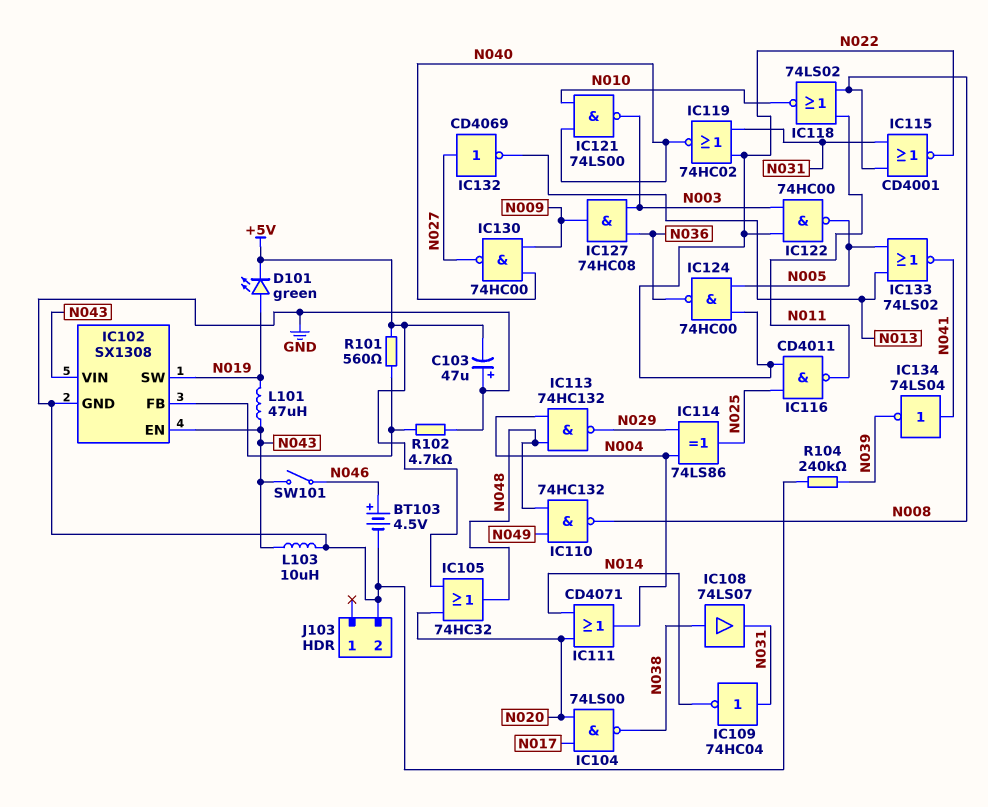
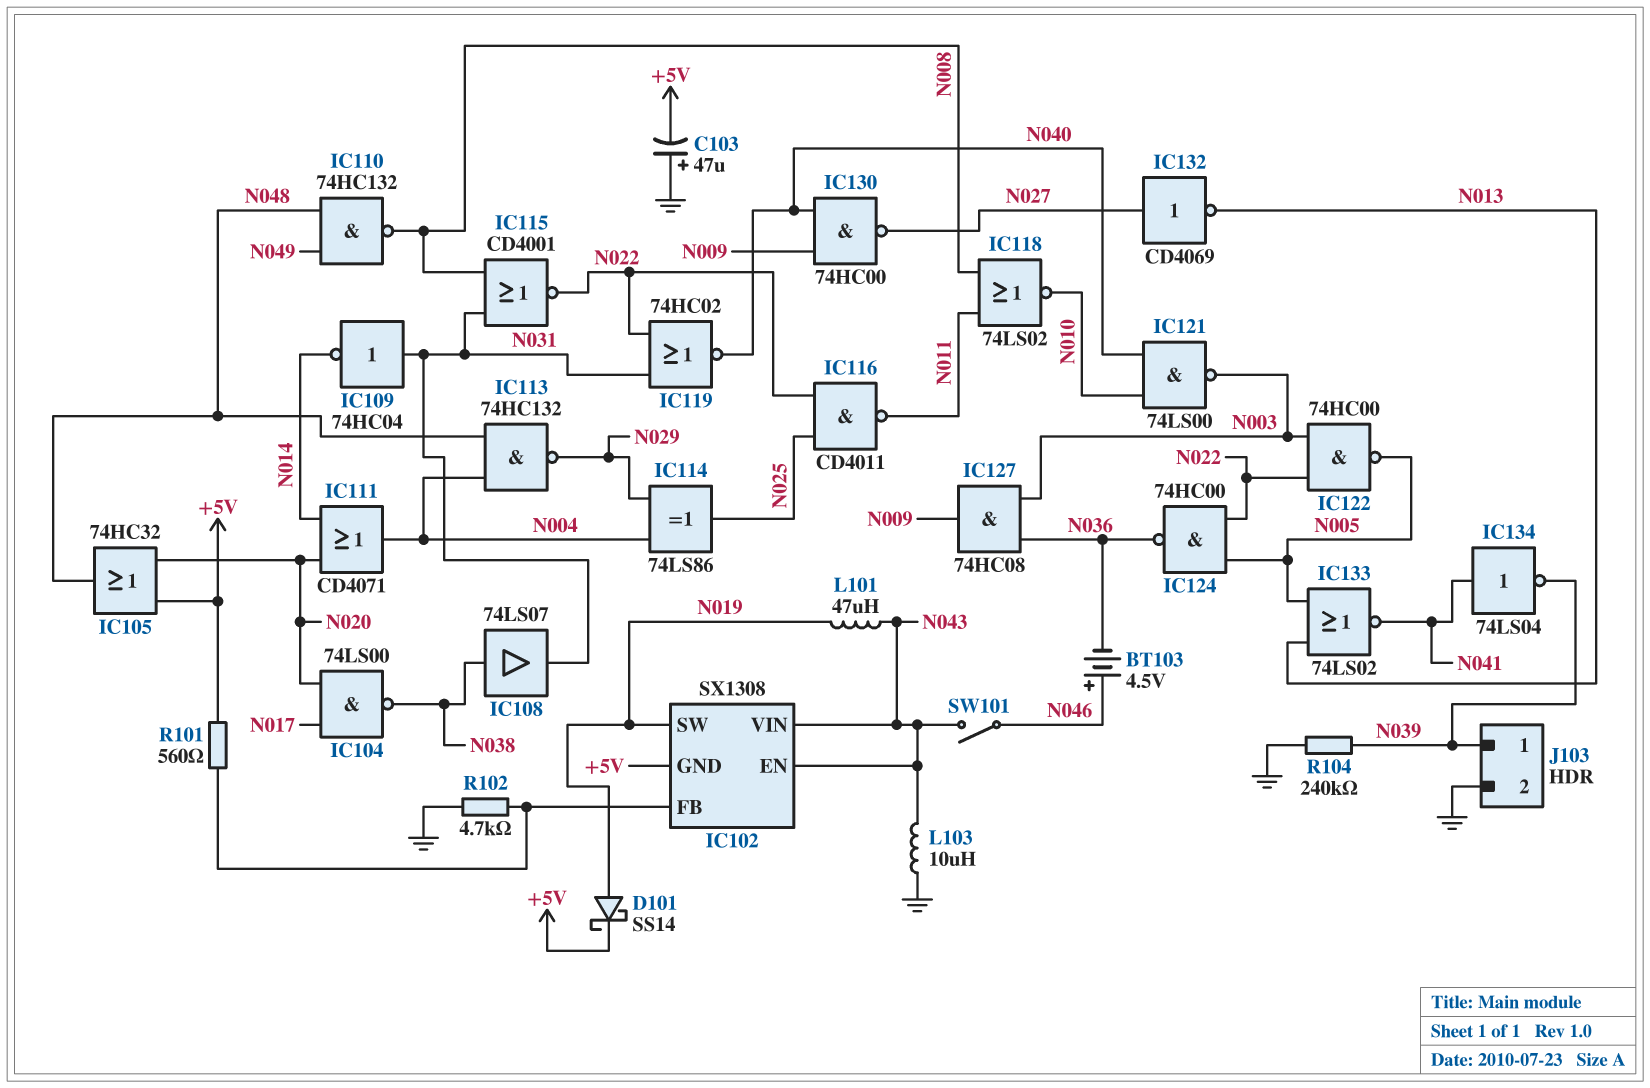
BT103: 4.5V (plus N046, minus GND) -> 4.5V (plus N046, minus N036)
D101: LED green (A N019, K +5V) -> schottky SS14 (A N019, K +5V)
IC102 pin GND: GND -> +5V
J103 pin 1: none -> N039

